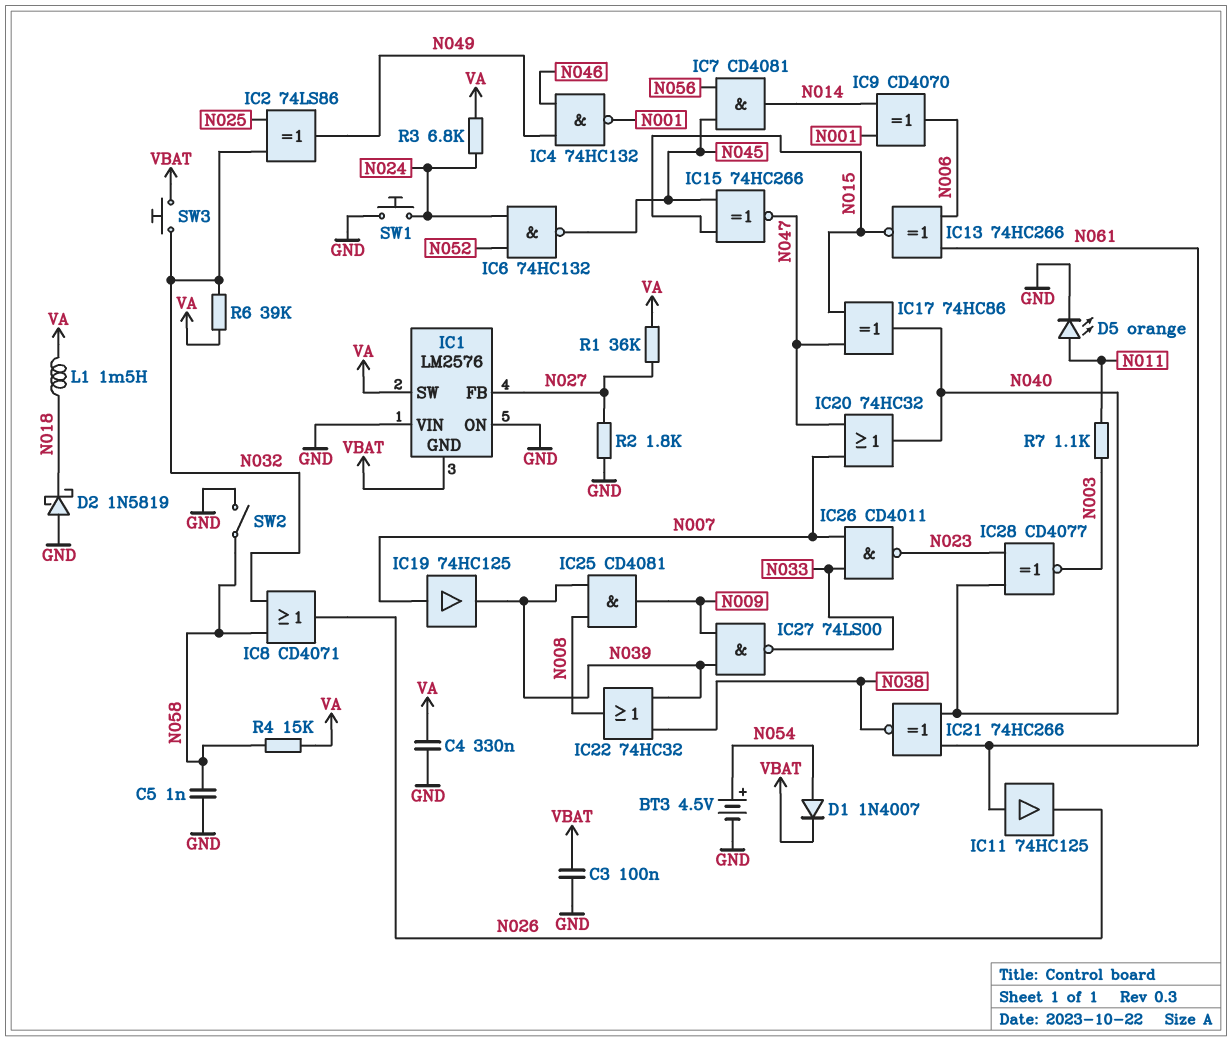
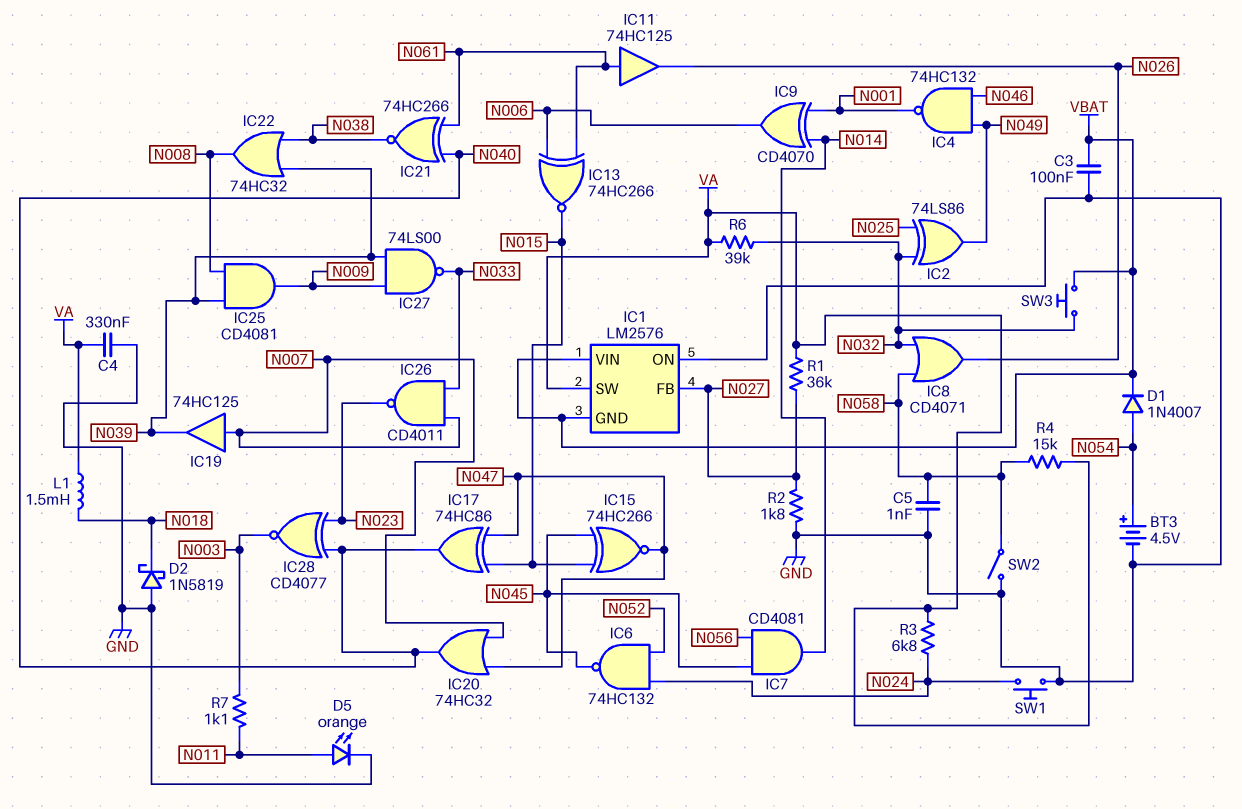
IC1 pin VIN: GND -> VBAT

